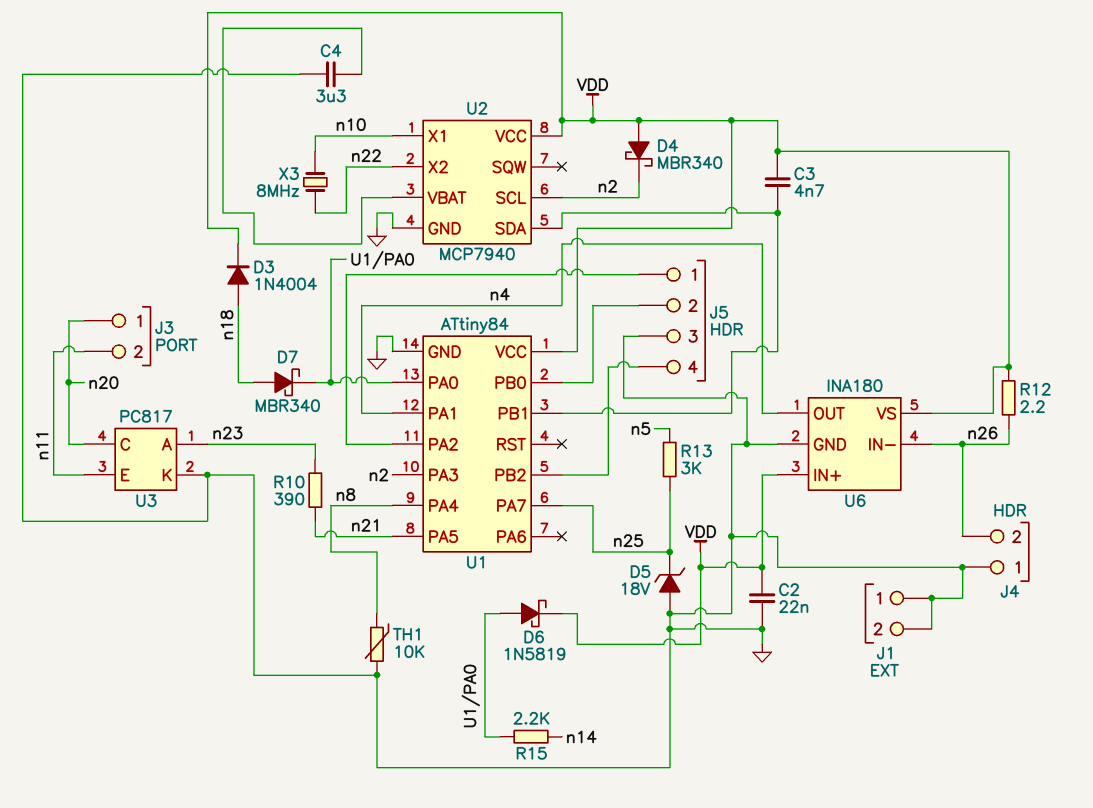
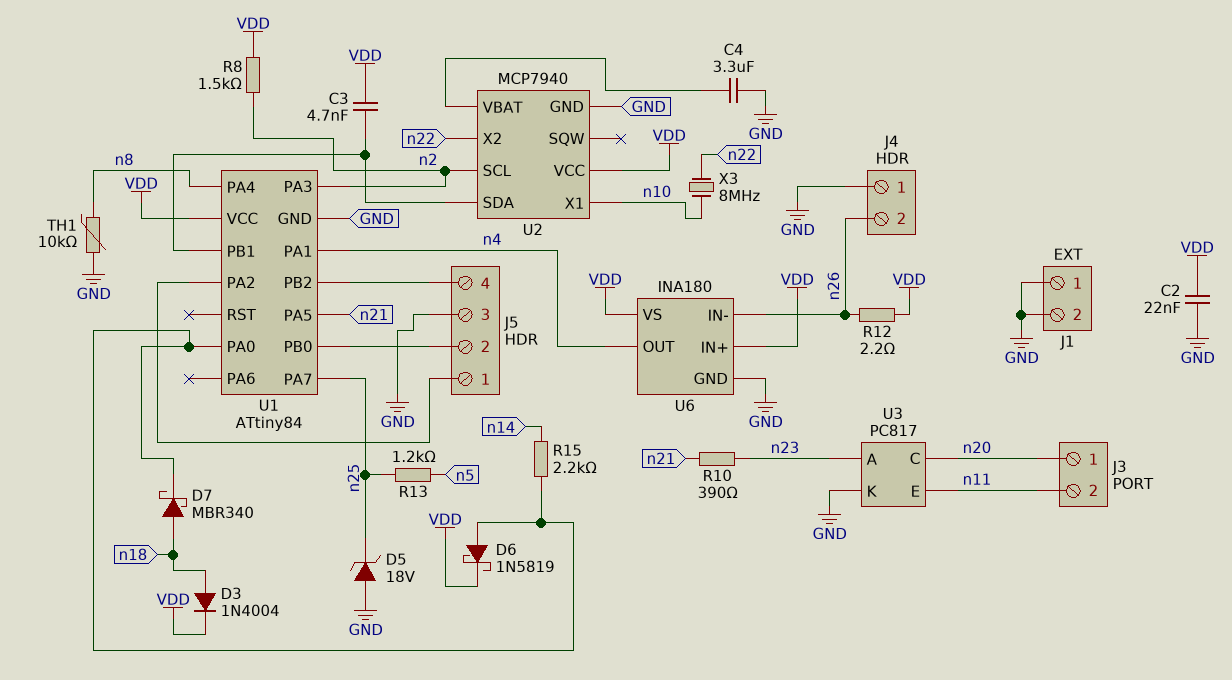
D4: schottky MBR340 (A VDD, K n2) -> none
R8: none -> 1.5k (VDD, n2)
R13: 3k (n5, n25) -> 1.2k (n5, n25)

